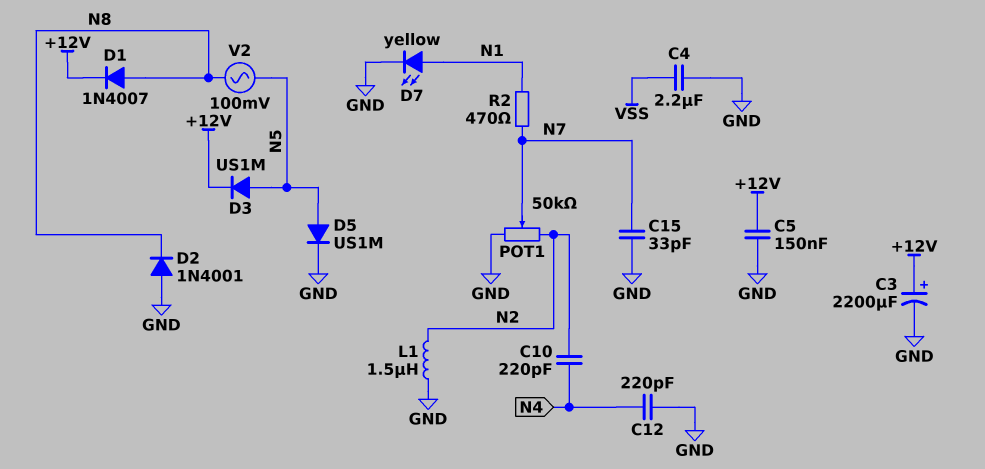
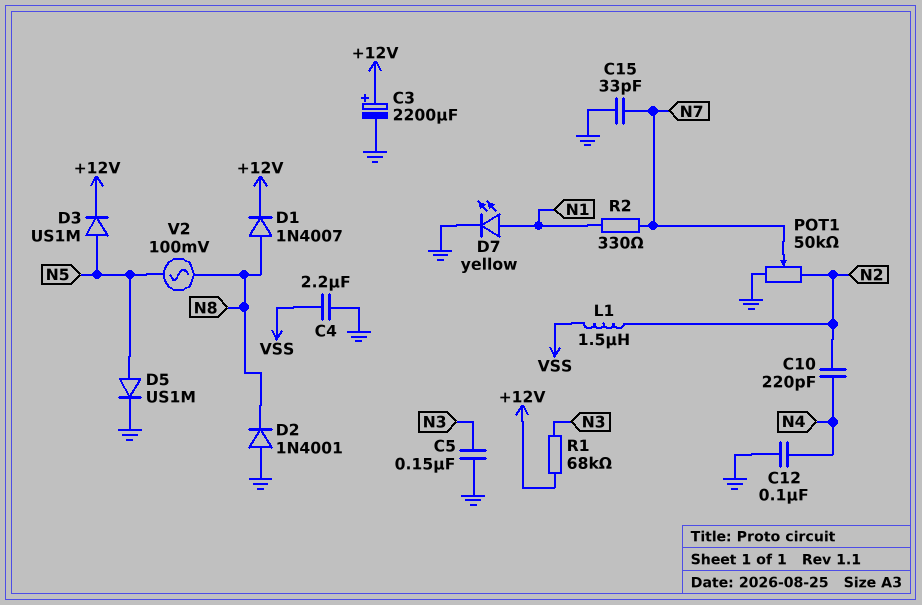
C5: 150nF (+12V, GND) -> 150nF (GND, N3)
C12: 220pF (GND, N4) -> 100nF (GND, N4)
L1: 1.5uH (GND, N2) -> 1.5uH (N2, VSS)
R1: none -> 68k (+12V, N3)
R2: 470 (N1, N7) -> 330 (N1, N7)

